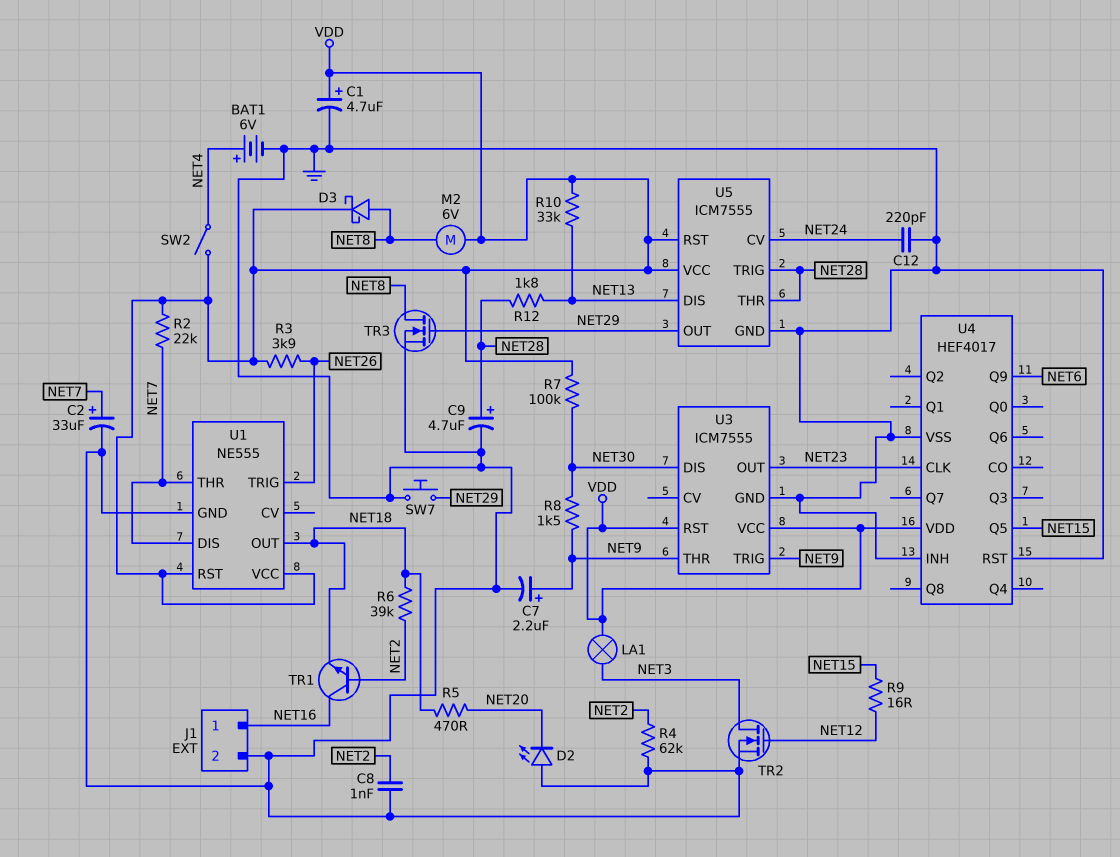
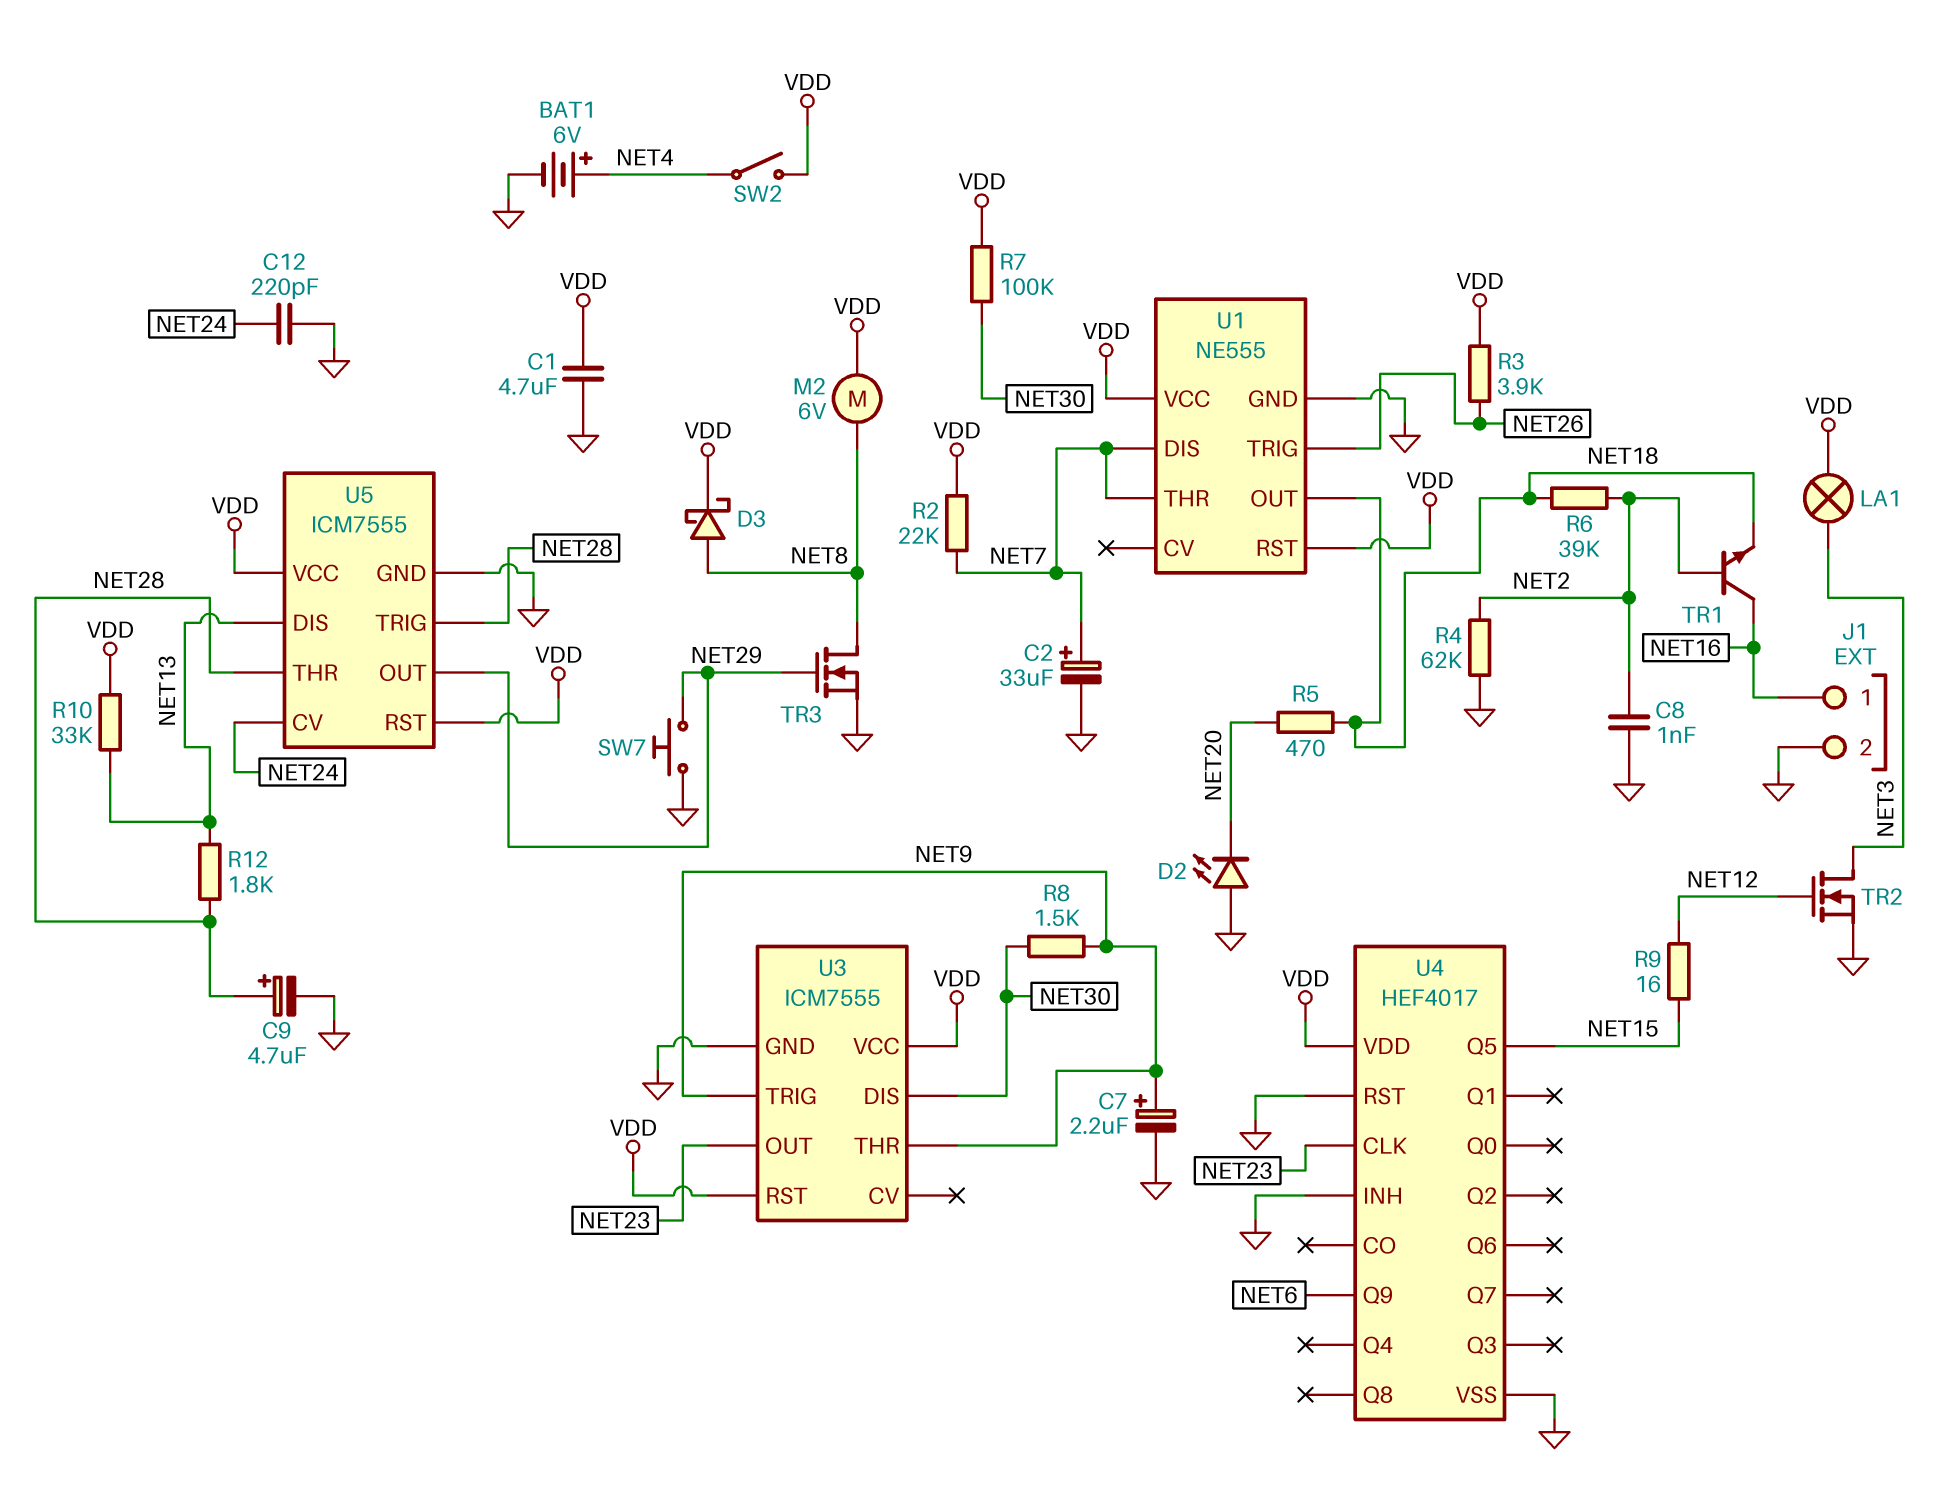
C1: 4.7uF (plus VDD, minus GND) -> 4.7uF (GND, VDD)

